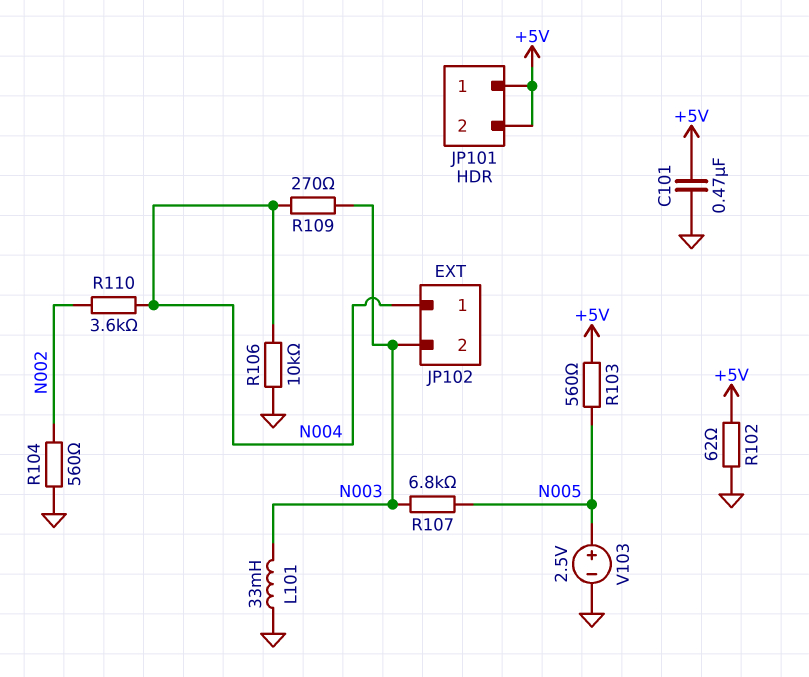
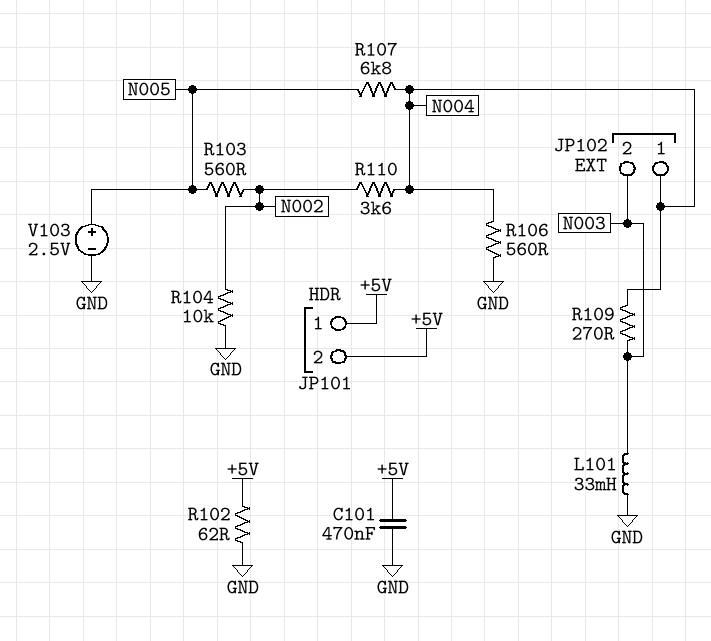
R103: 560 (+5V, N005) -> 560 (N002, N005)
R104: 560 (GND, N002) -> 10k (GND, N002)
R106: 10k (GND, N004) -> 560 (GND, N004)
R107: 6.8k (N003, N005) -> 6.8k (N004, N005)

